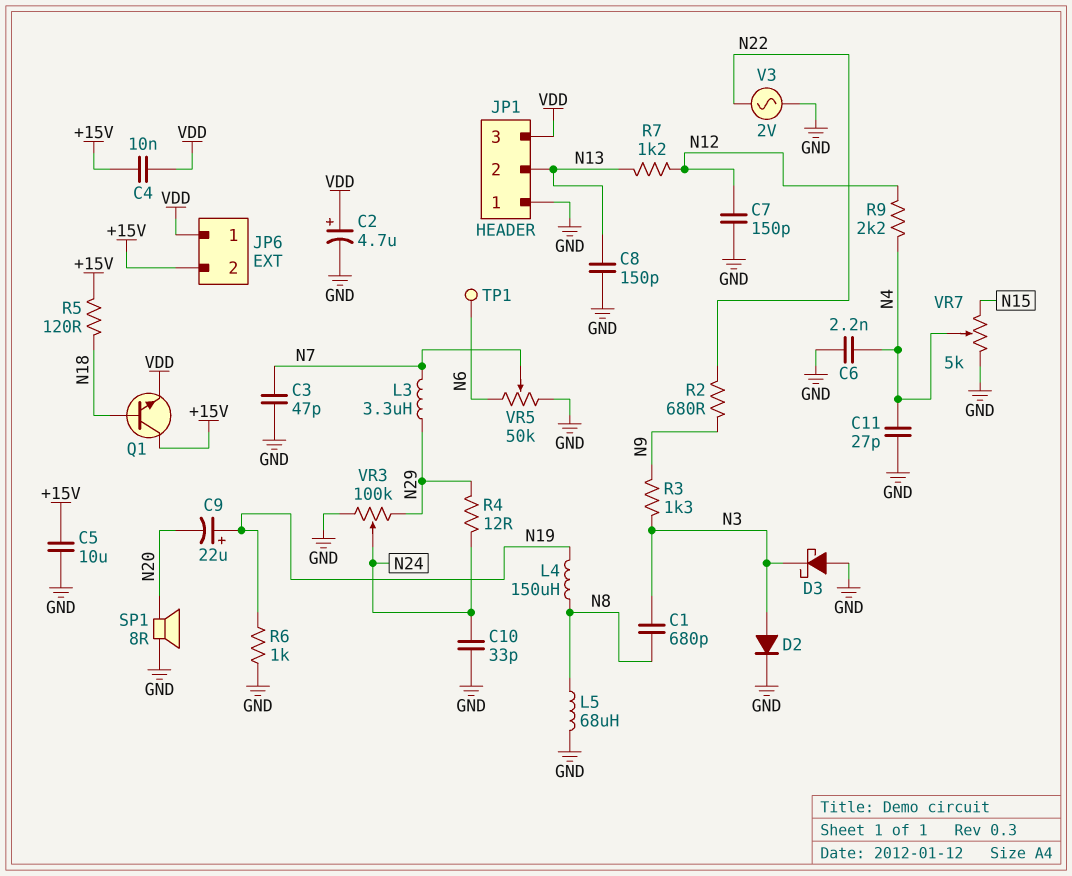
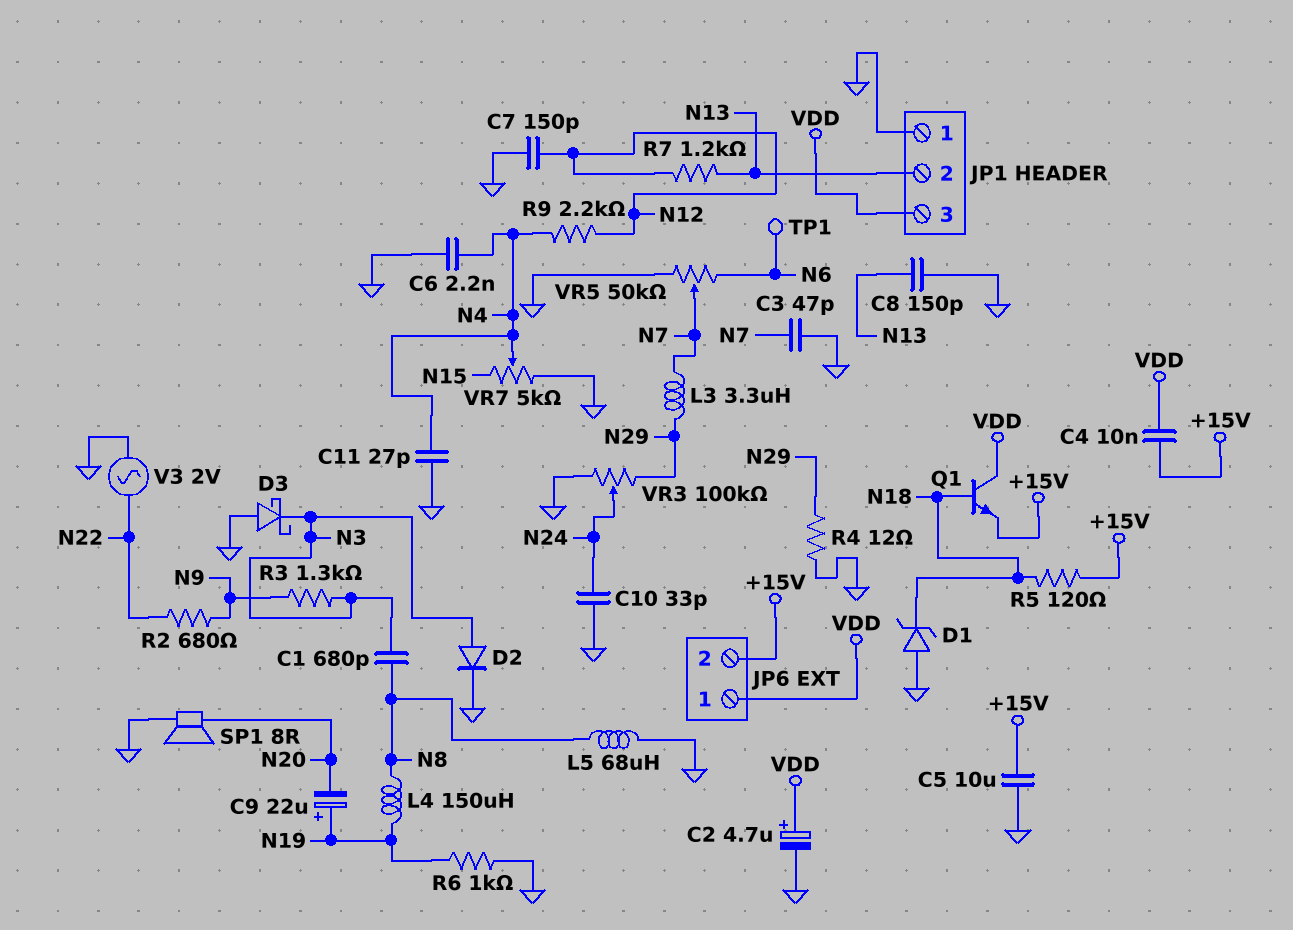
D1: none -> zener (A GND, K N18)
Q1: NPN (B N18, C +15V, E VDD) -> NPN (B N18, C VDD, E +15V)
R4: 12 (N24, N29) -> 12 (GND, N29)

